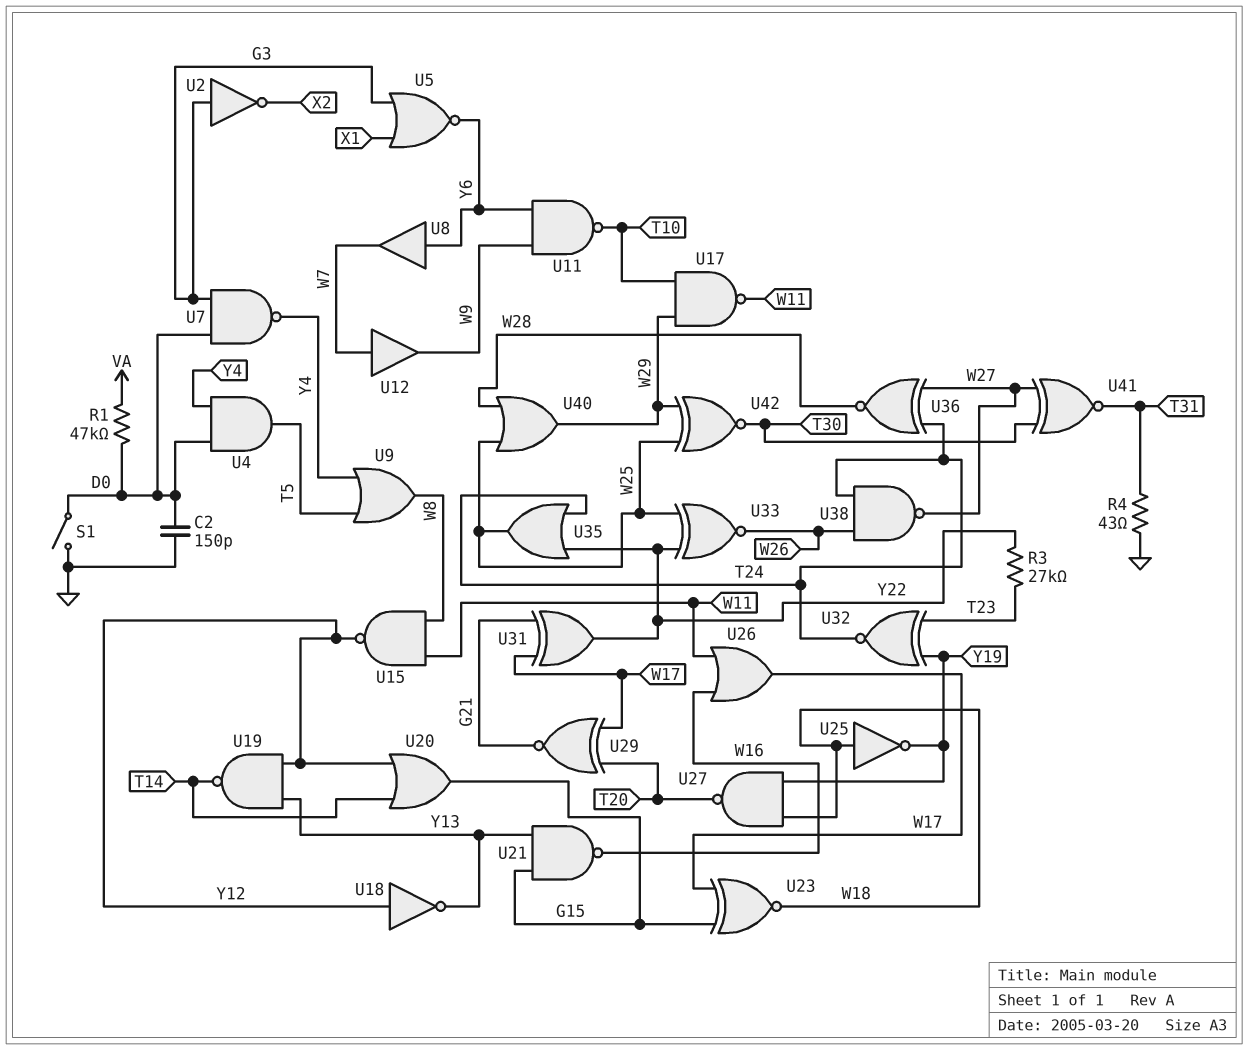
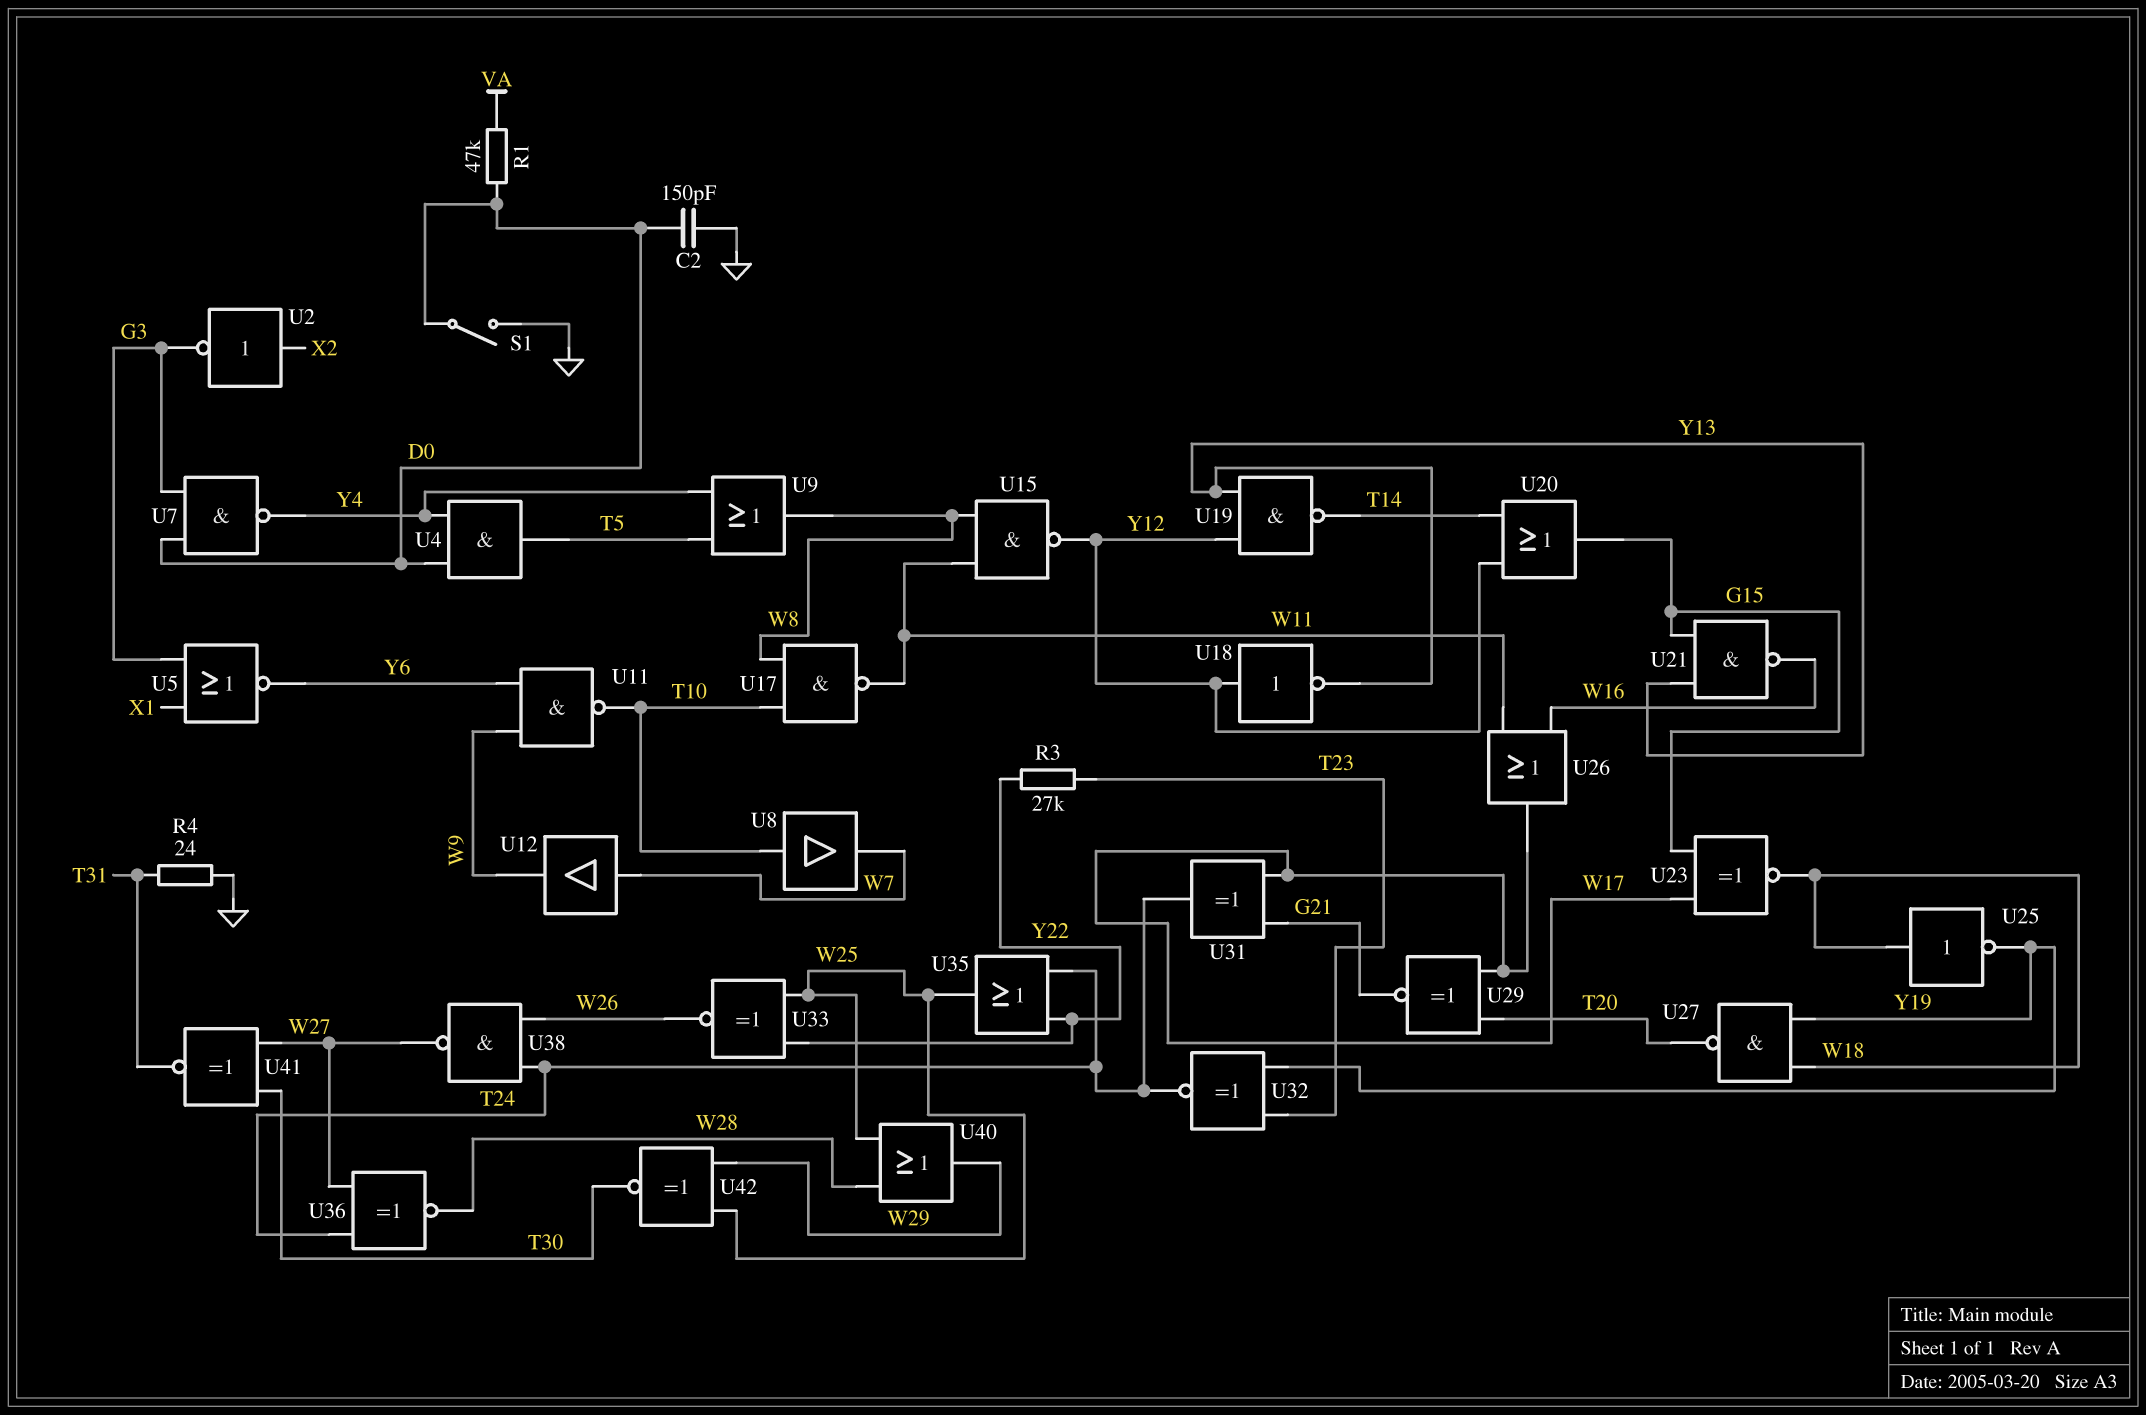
R4: 43 (GND, T31) -> 24 (GND, T31)
U2: NOT (in G3, out X2) -> NOT (in X2, out G3)
U8: buffer (in Y6, out W7) -> buffer (in T10, out W7)
U17: NAND (in T10, in W29, out W11) -> NAND (in T10, in W8, out W11)
U31: XOR (in G21, in W17, out Y22) -> XOR (in G21, in W17, out T24)

